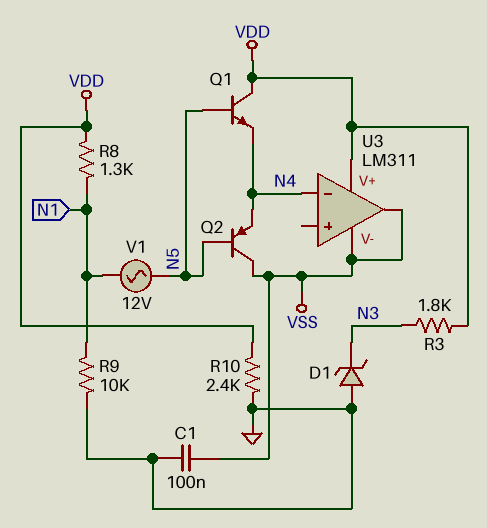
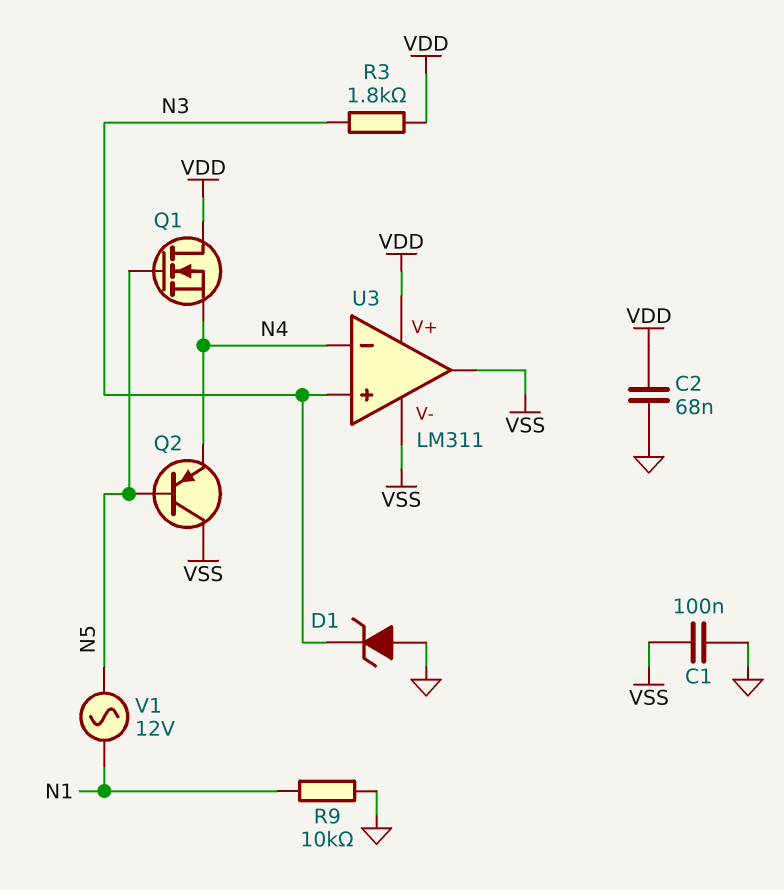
C2: none -> 68nF (GND, VDD)
Q1: NPN (B N5, C VDD, E N4) -> NMOS (G N5, D VDD, S N4)
R8: 1.3k (N1, VDD) -> none
R10: 2.4k (GND, VDD) -> none
U3 pin in+: none -> N3

